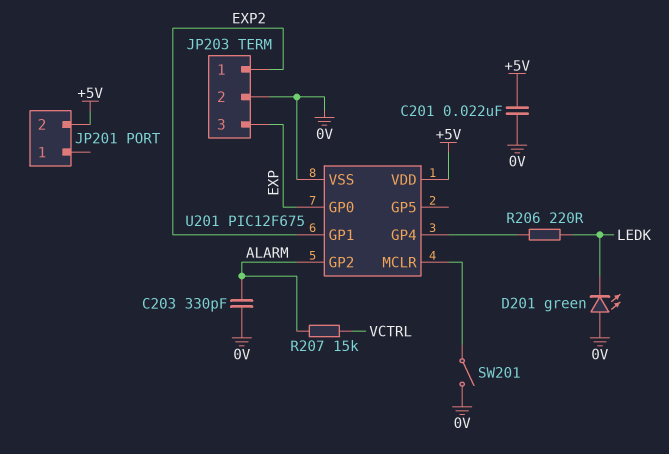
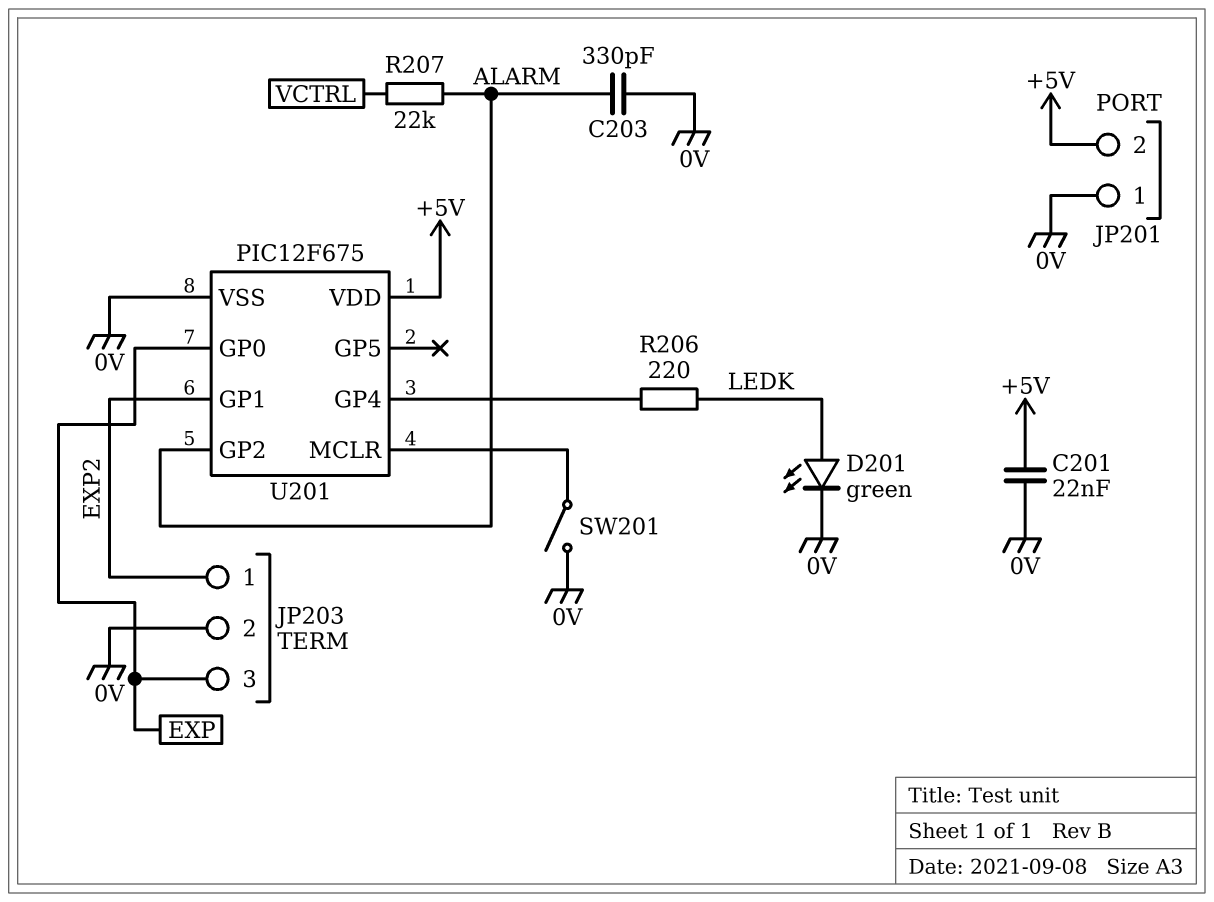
D201: LED green (A 0V, K LEDK) -> LED green (A LEDK, K 0V)
JP201 pin 1: none -> 0V
R207: 15k (ALARM, VCTRL) -> 22k (ALARM, VCTRL)

